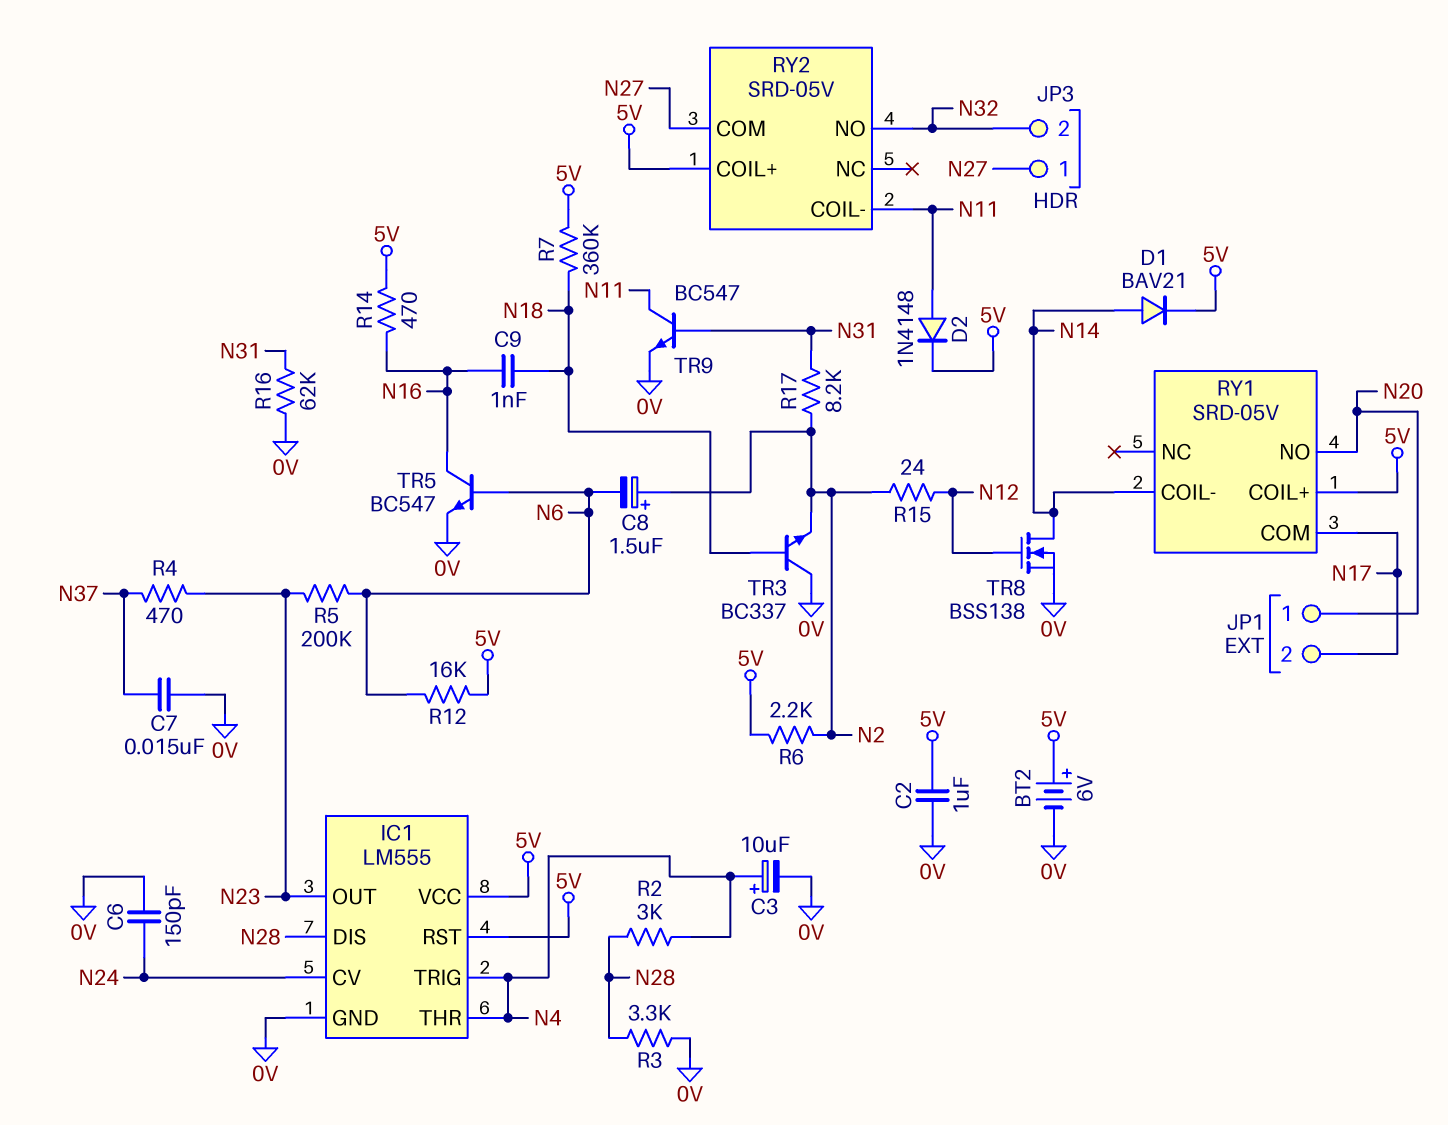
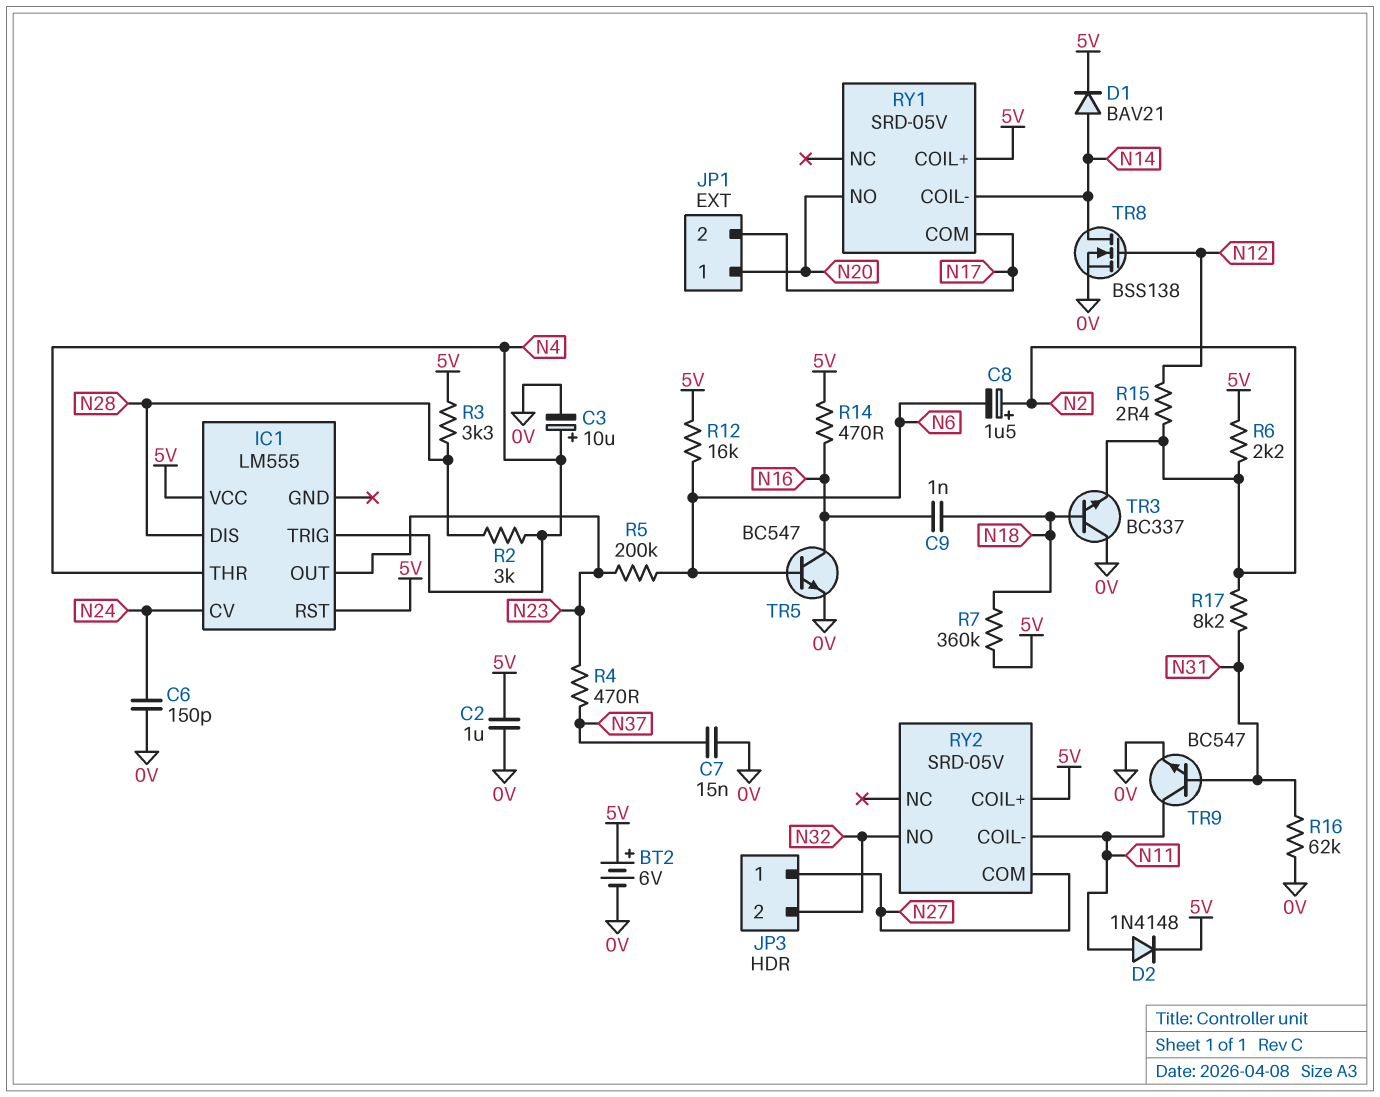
IC1 pin GND: 0V -> none
R3: 3.3k (0V, N28) -> 3.3k (5V, N28)
R15: 24 (N2, N12) -> 2.4 (N2, N12)

